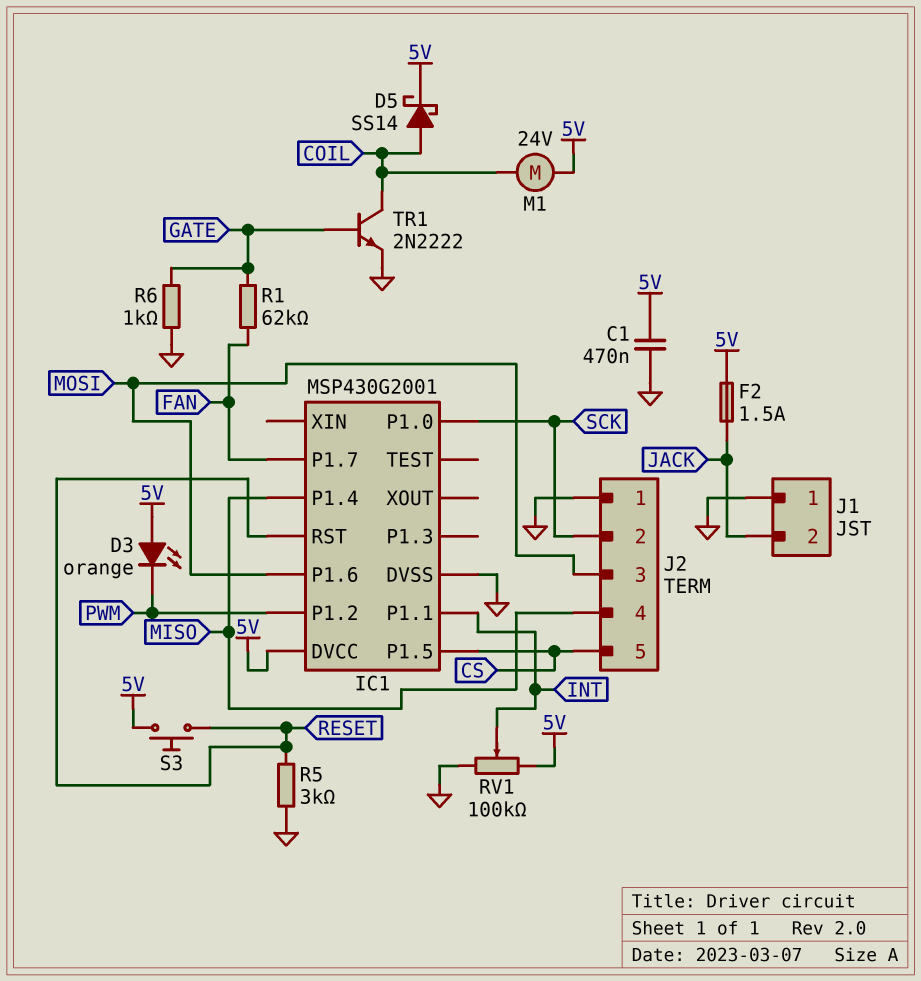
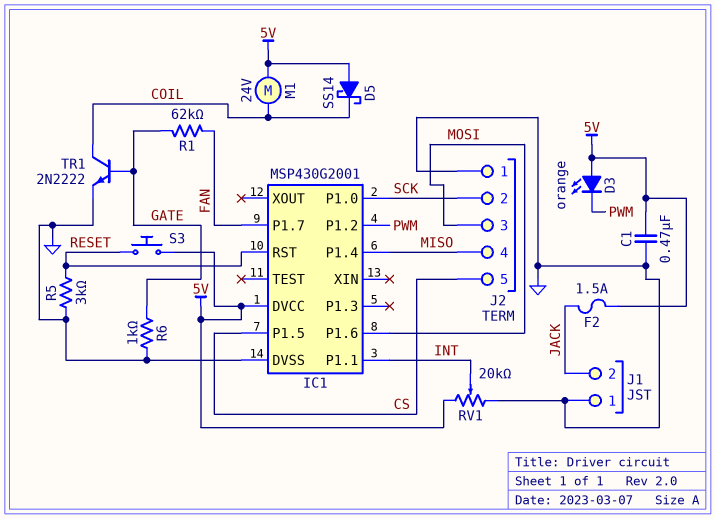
D5: schottky SS14 (A COIL, K 5V) -> schottky SS14 (A 5V, K COIL)
RV1: 100k (5V, GND, wiper INT) -> 20k (5V, GND, wiper INT)

